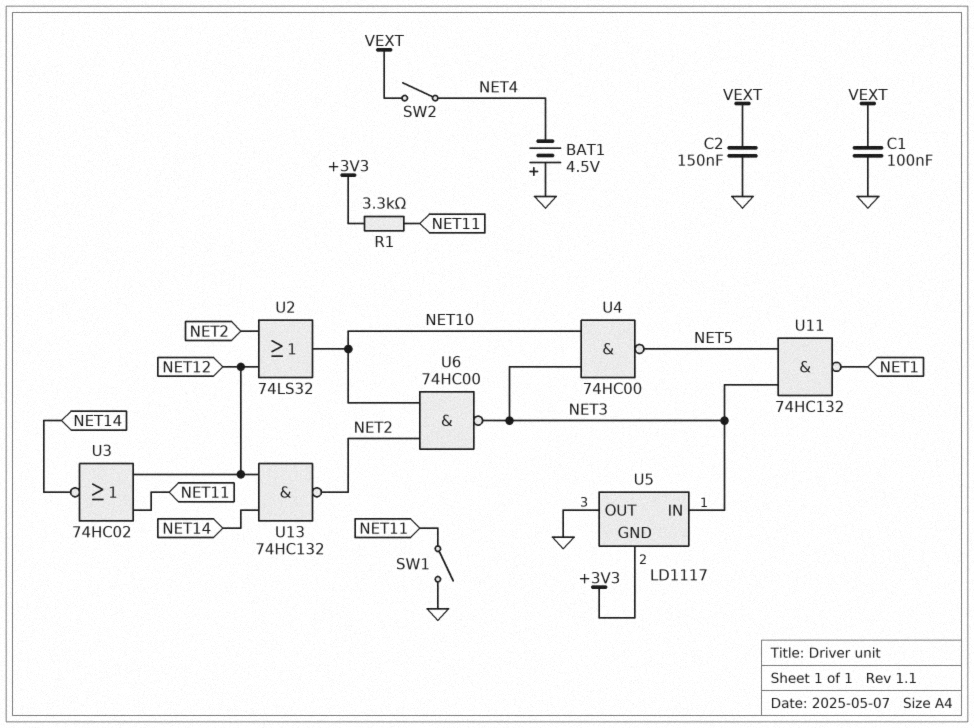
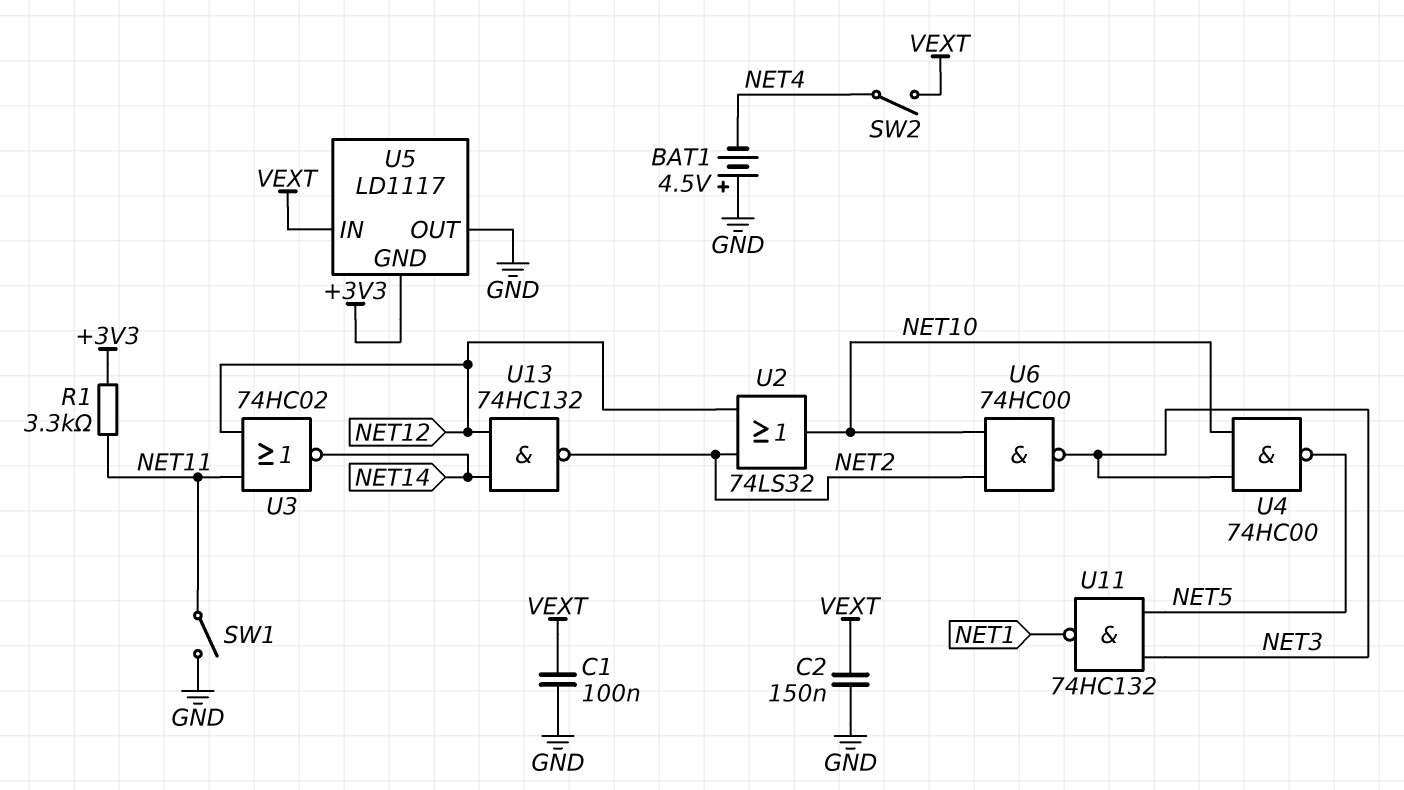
U5 pin IN: NET3 -> VEXT

